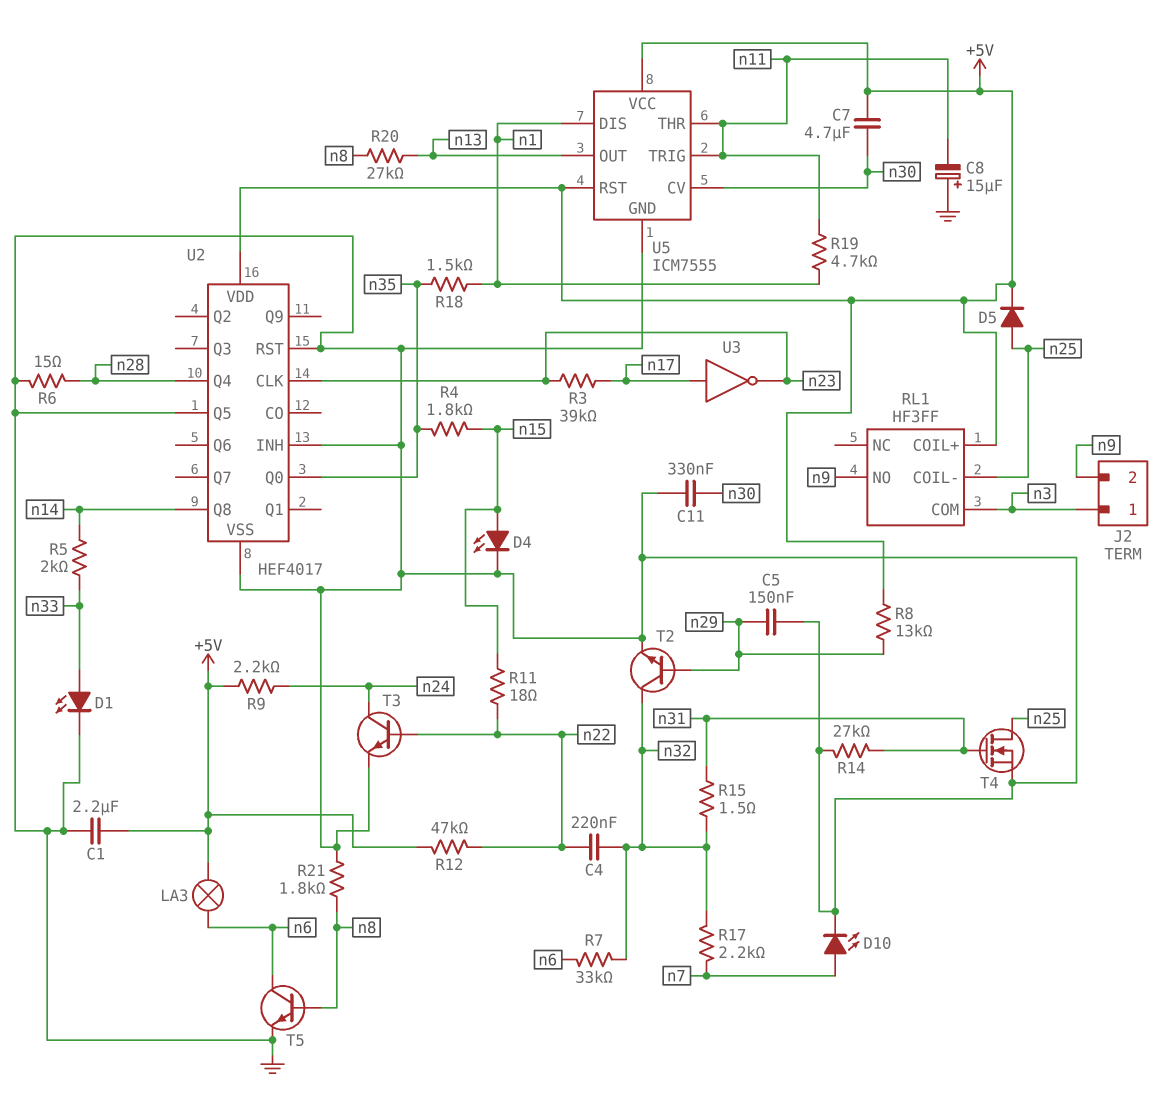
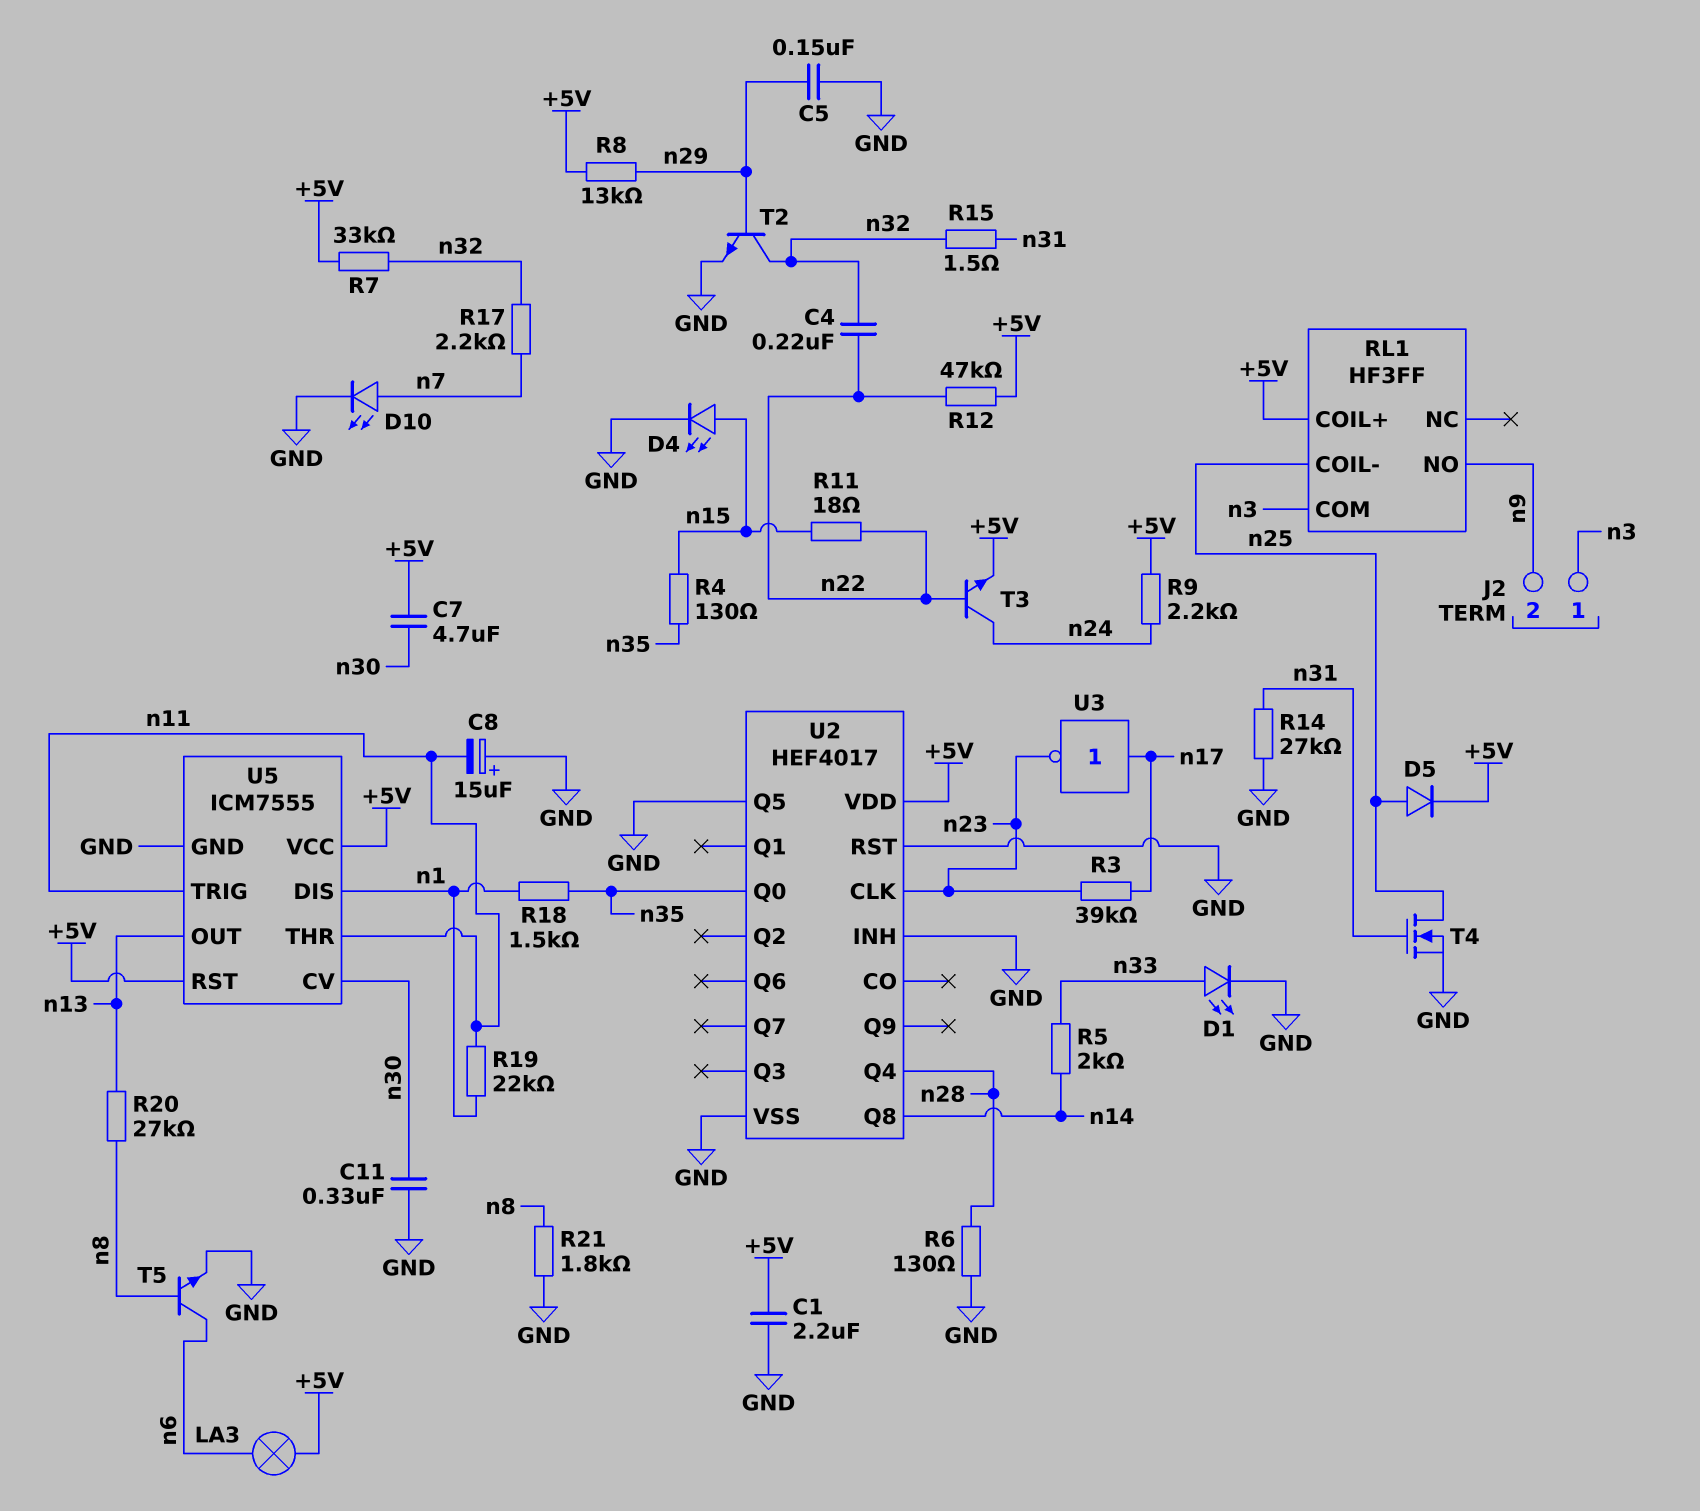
R4: 1.8k (n15, n35) -> 130 (n15, n35)
R6: 15 (GND, n28) -> 130 (GND, n28)
R7: 33k (n6, n32) -> 33k (+5V, n32)
R19: 4.7k (n1, n11) -> 22k (n1, n11)
T3: NPN (B n22, C n24, E GND) -> NPN (B n22, C n24, E +5V)

